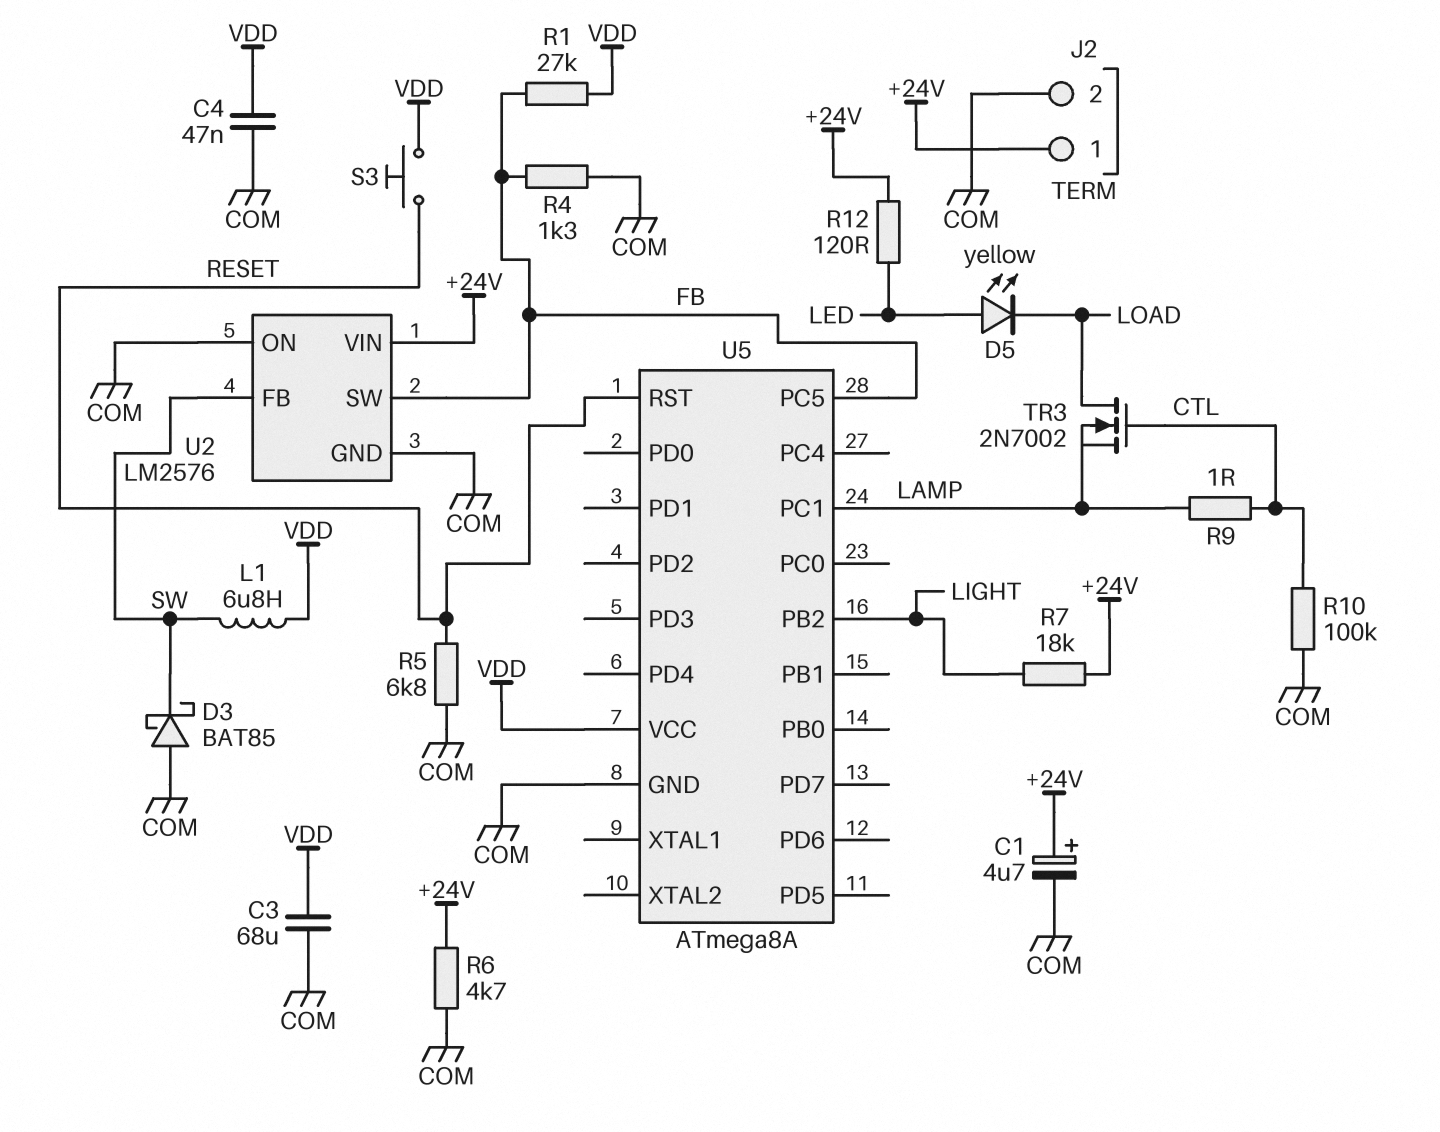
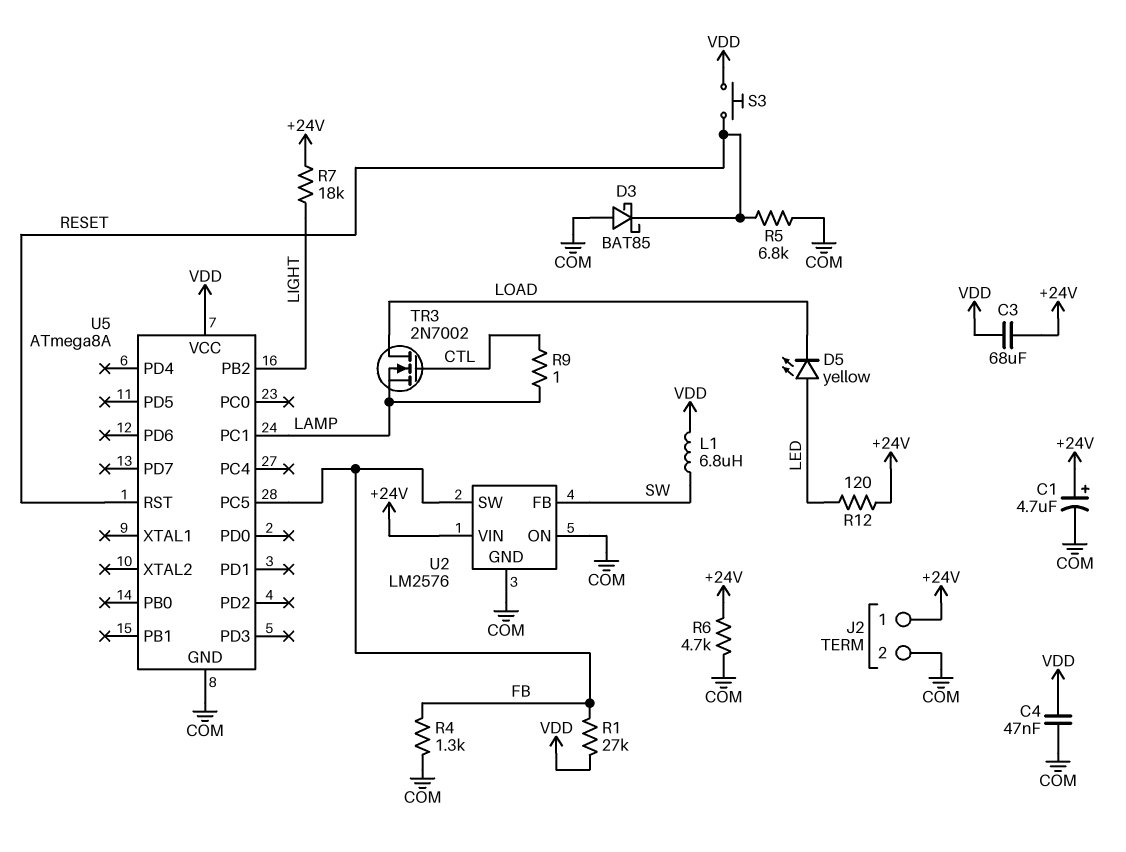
C3: 68uF (COM, VDD) -> 68uF (+24V, VDD)
D3: schottky BAT85 (A COM, K SW) -> schottky BAT85 (A COM, K RESET)
R10: 100k (COM, CTL) -> none

